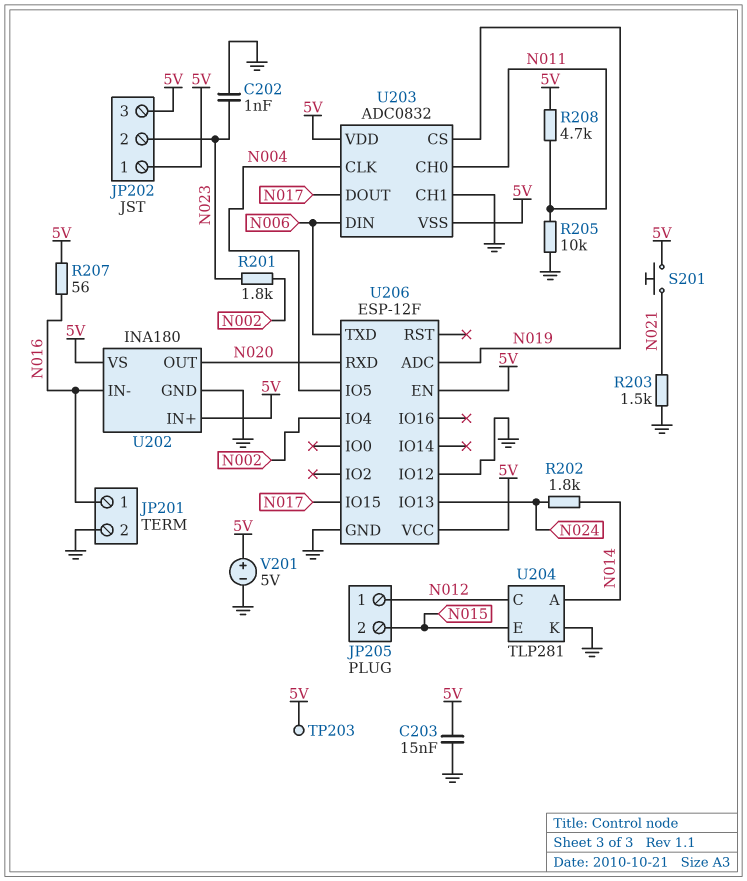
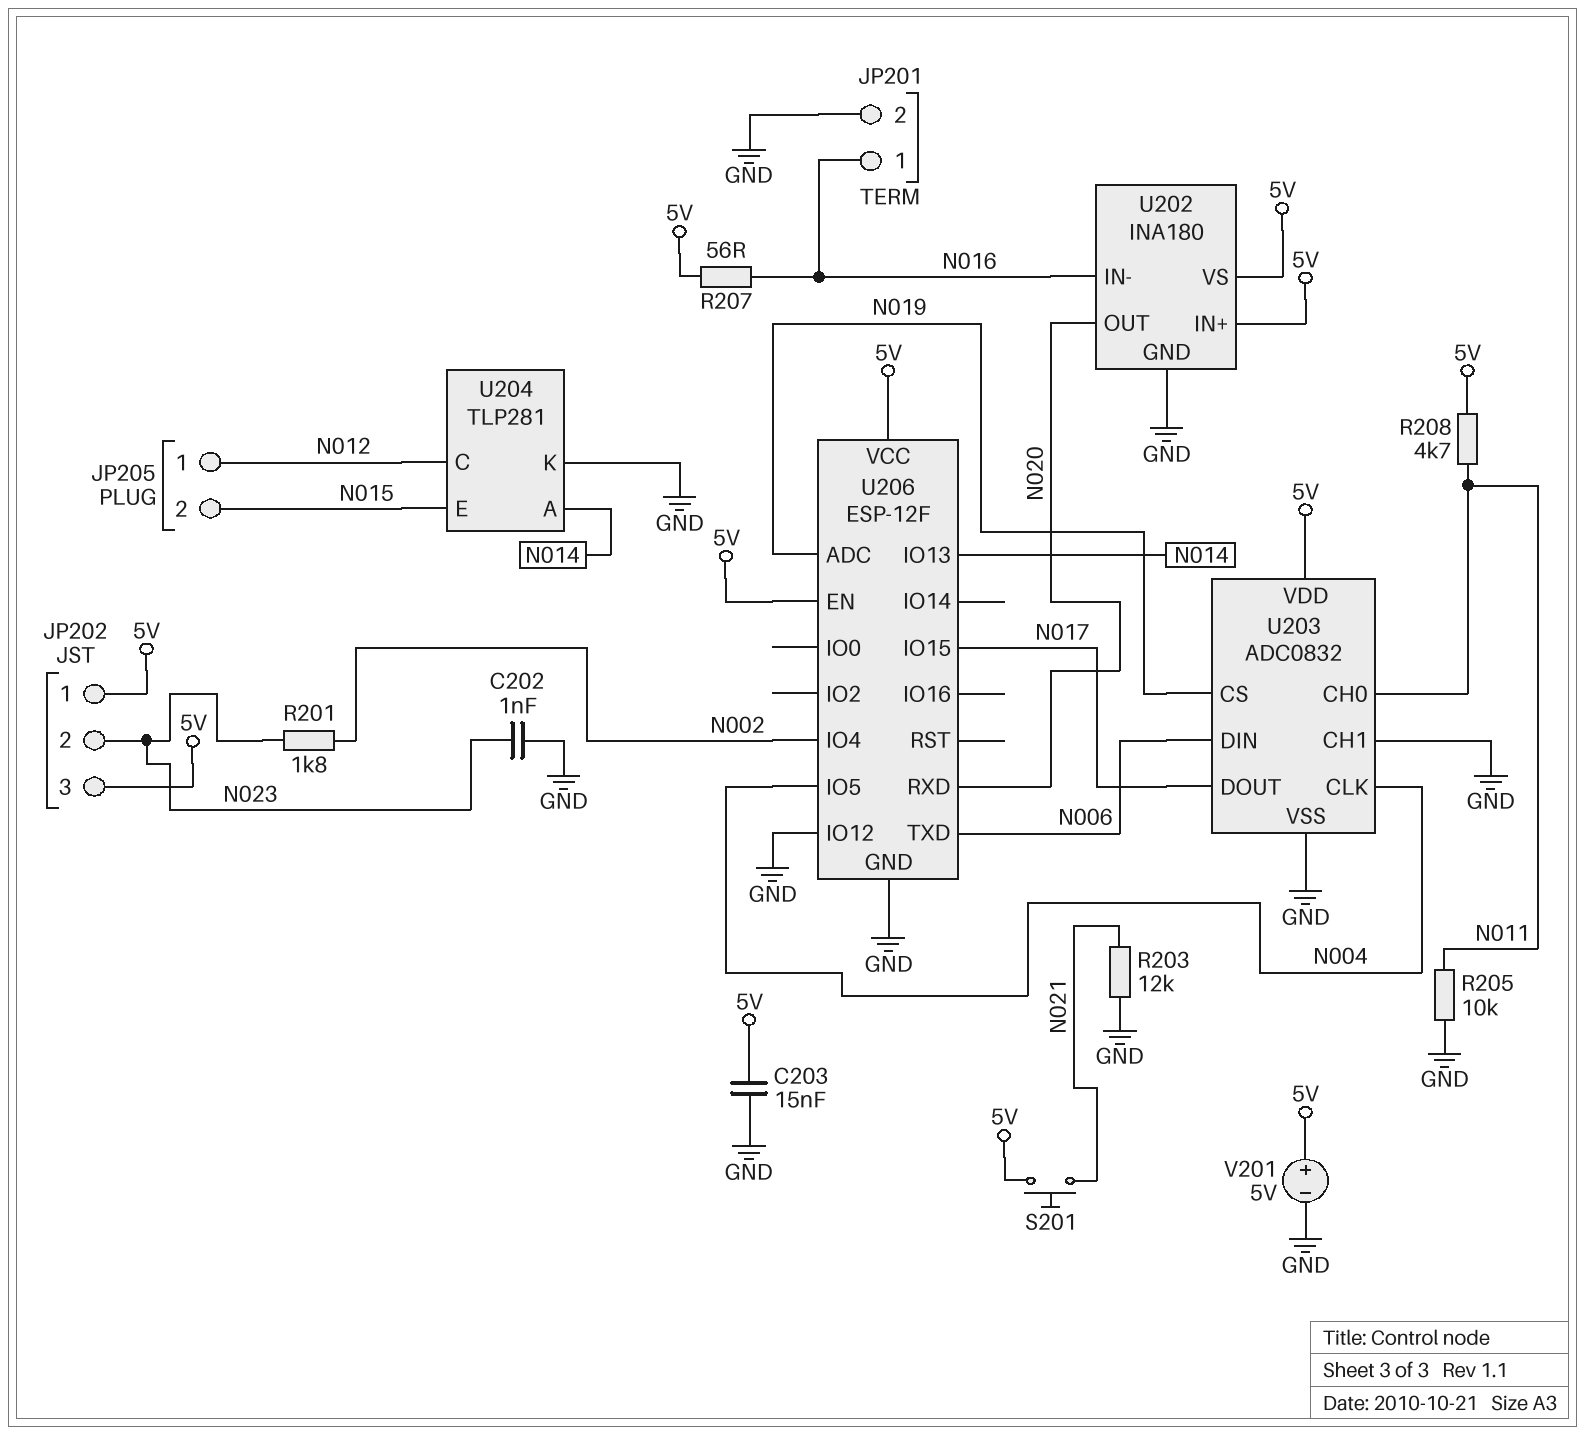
R202: 1.8k (N014, N024) -> none
R203: 1.5k (GND, N021) -> 12k (GND, N021)
TP203: test point (5V) -> none
U203 pin VSS: 5V -> GND
U206 pin IO13: N024 -> N014

